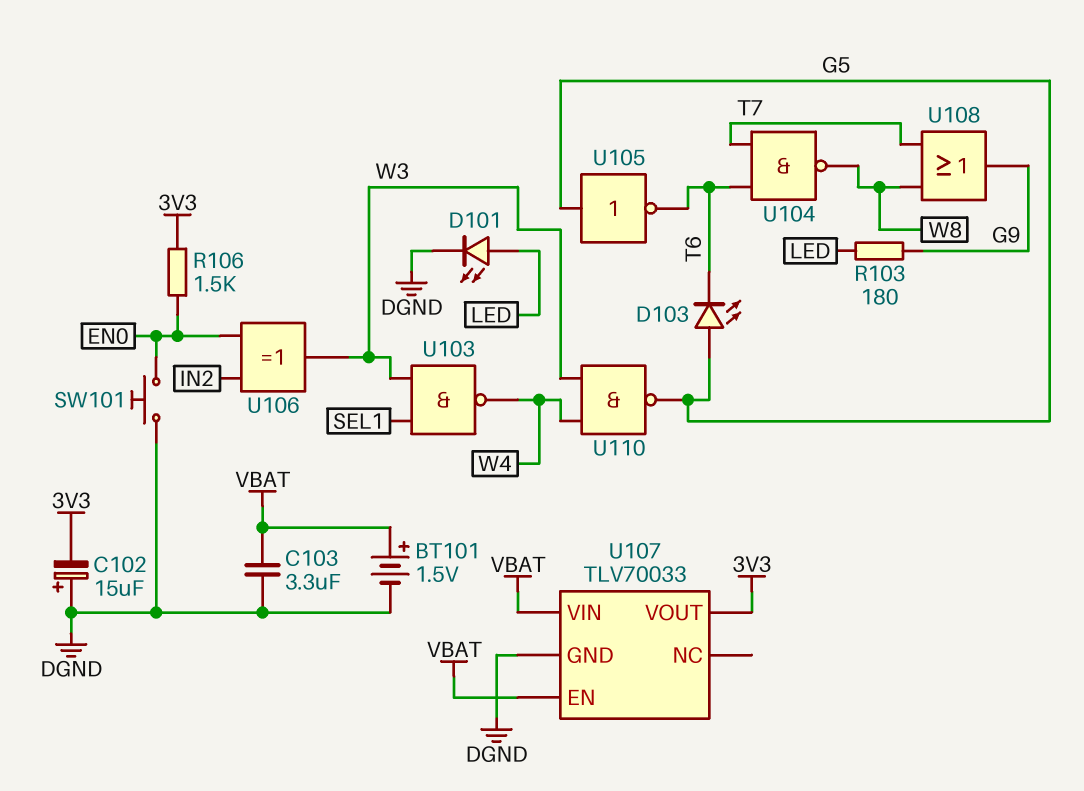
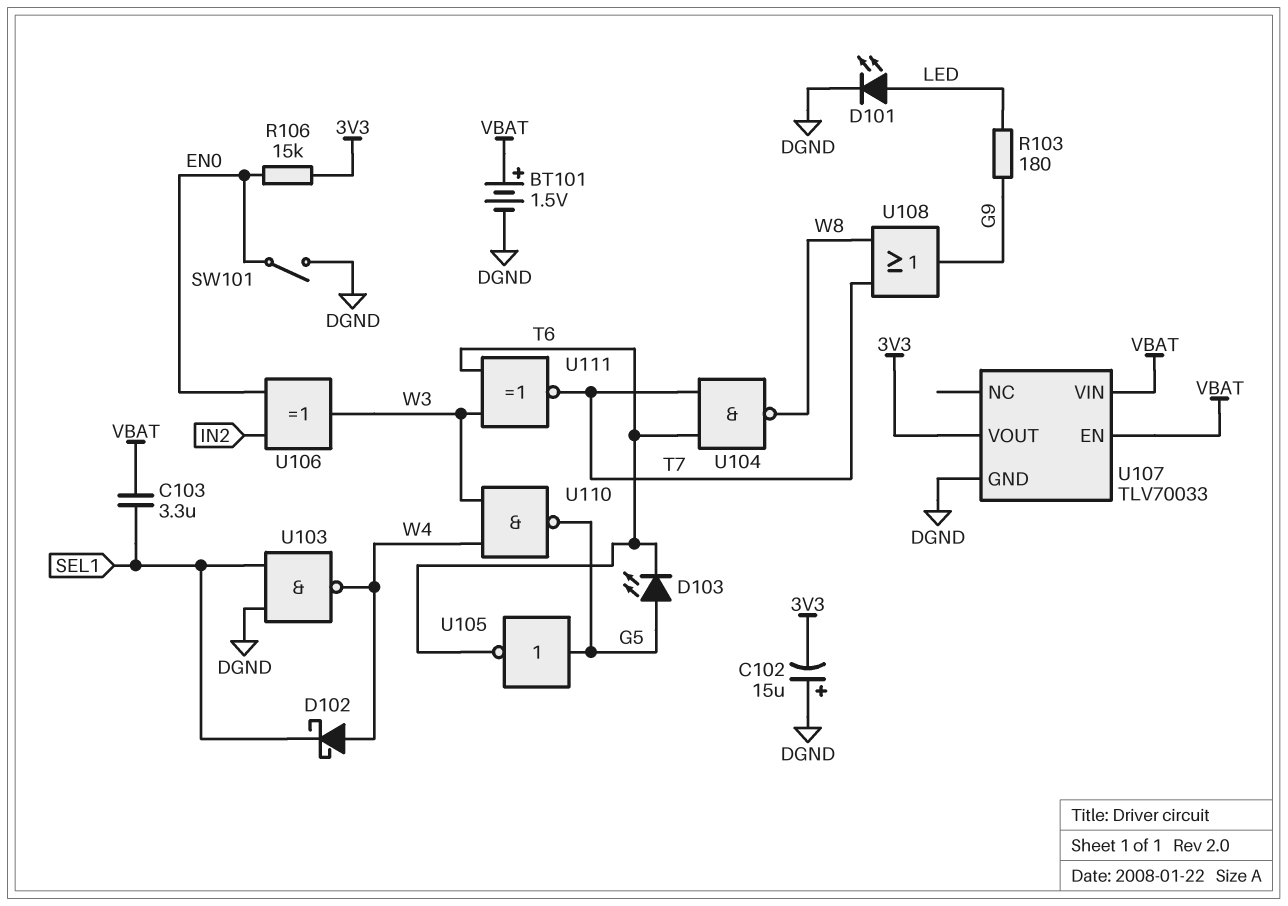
C103: 3.3uF (DGND, VBAT) -> 3.3uF (SEL1, VBAT)
D102: none -> schottky (A W4, K SEL1)
R106: 1.5k (3V3, EN0) -> 15k (3V3, EN0)
SW101: button (DGND, EN0) -> switch (DGND, EN0)
U103: NAND (in SEL1, in W3, out W4) -> NAND (in DGND, in SEL1, out W4)
U111: none -> XNOR (in T6, in W3, out T7)

